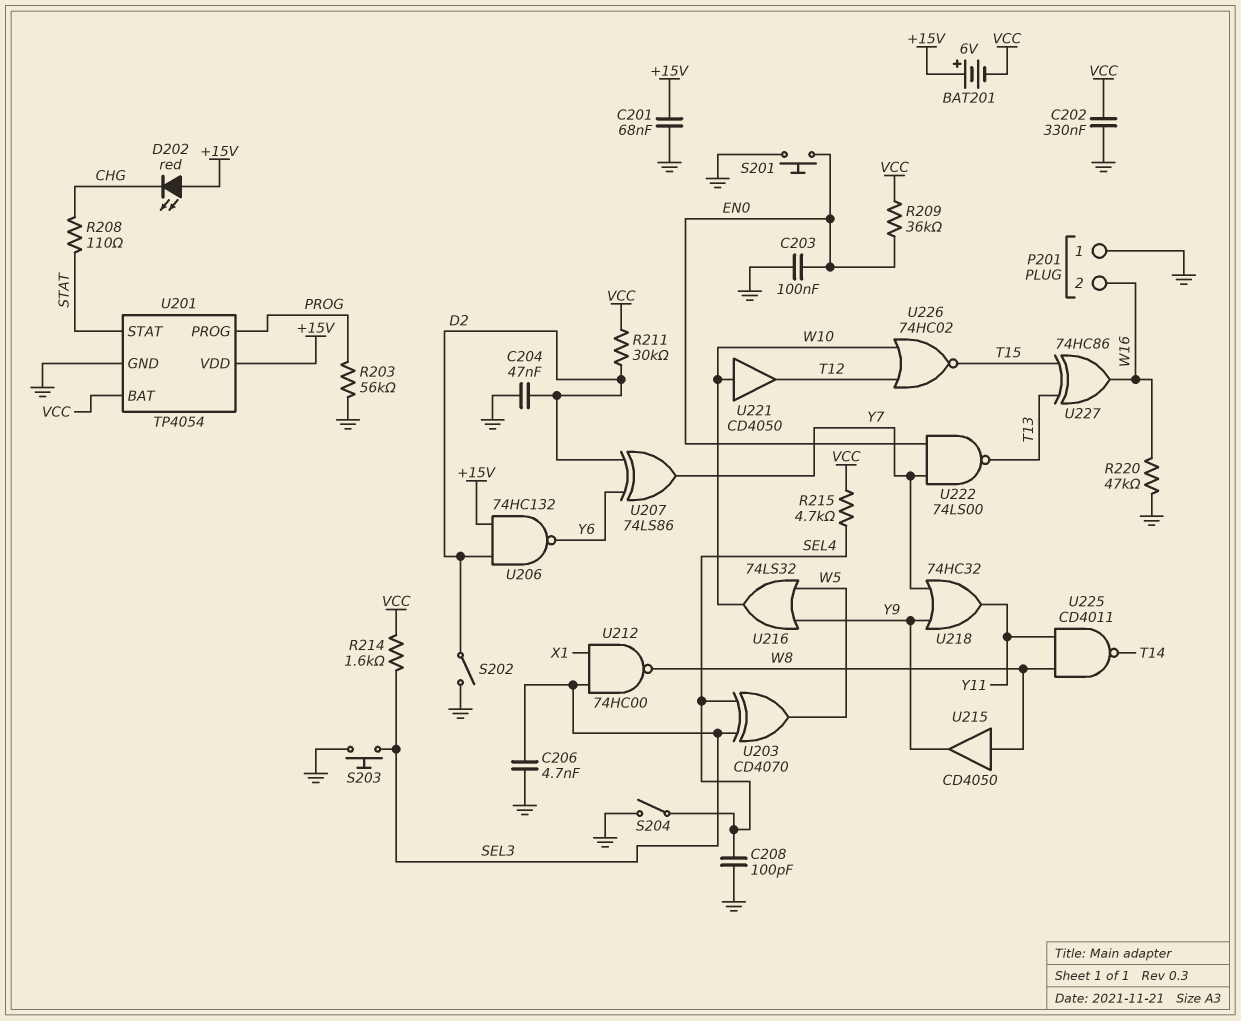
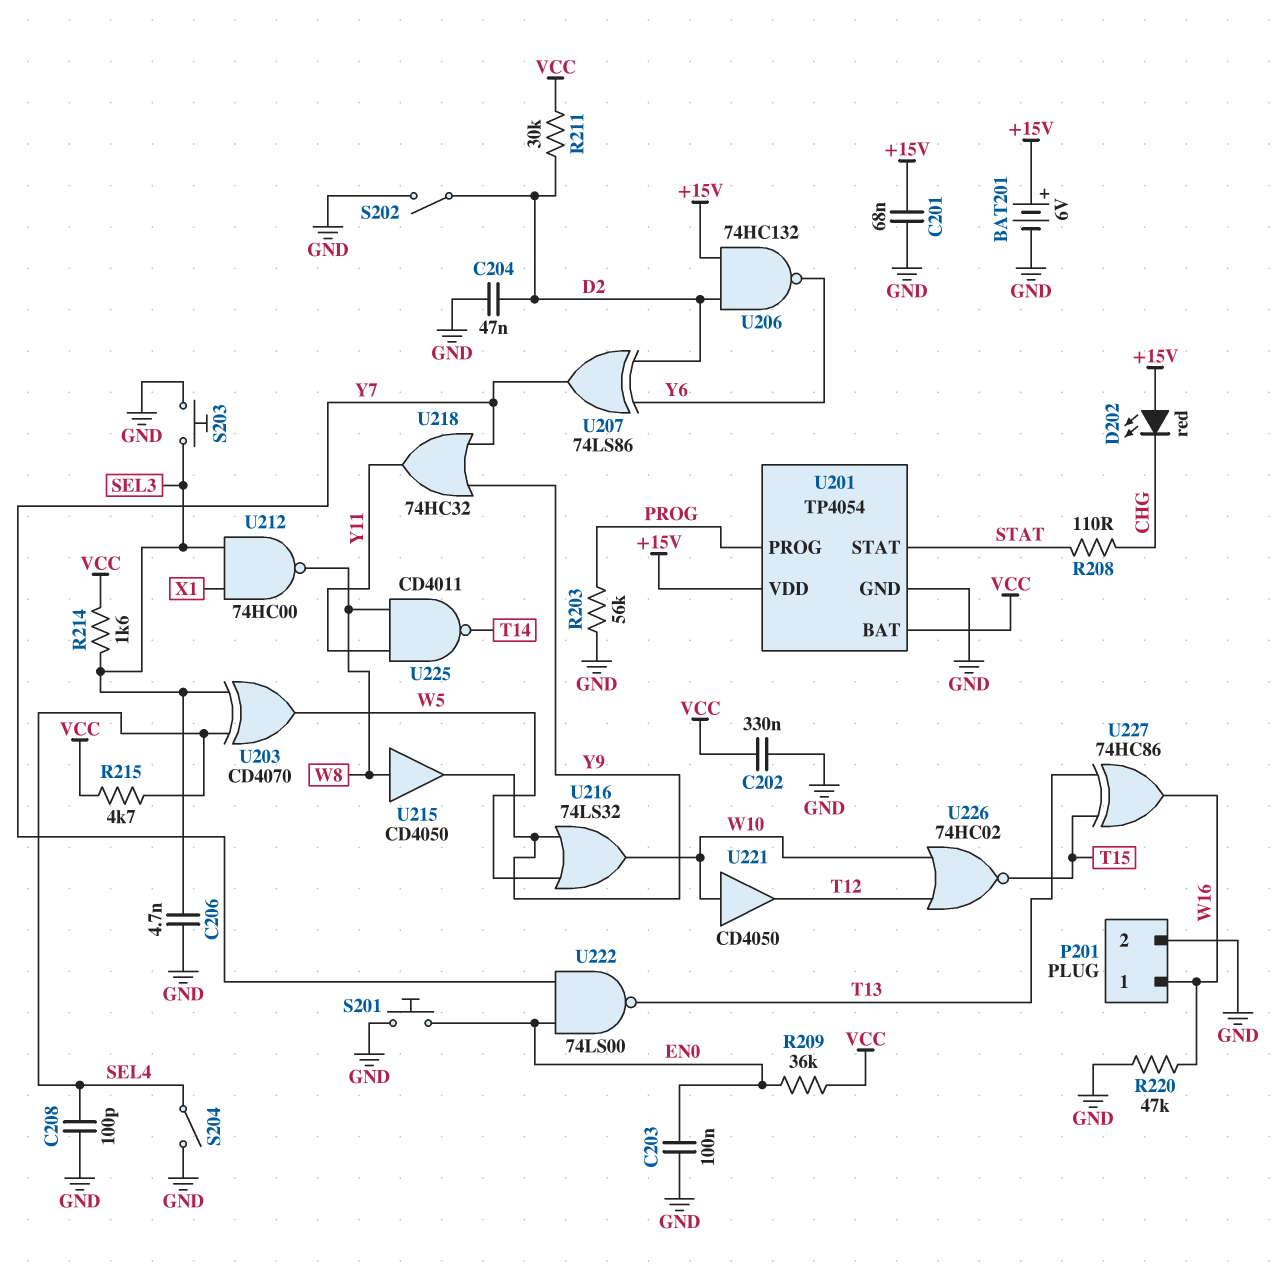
BAT201: 6V (plus +15V, minus VCC) -> 6V (plus +15V, minus GND)
P201 pin 1: GND -> W16
P201 pin 2: W16 -> GND

